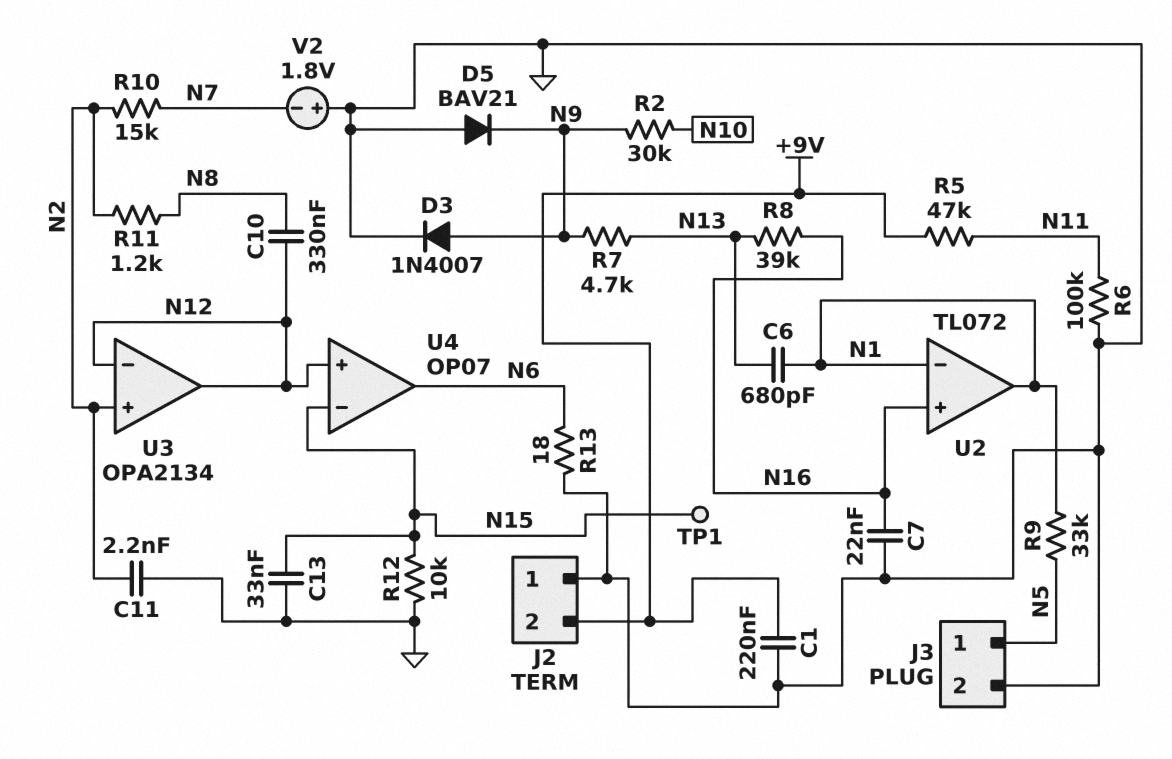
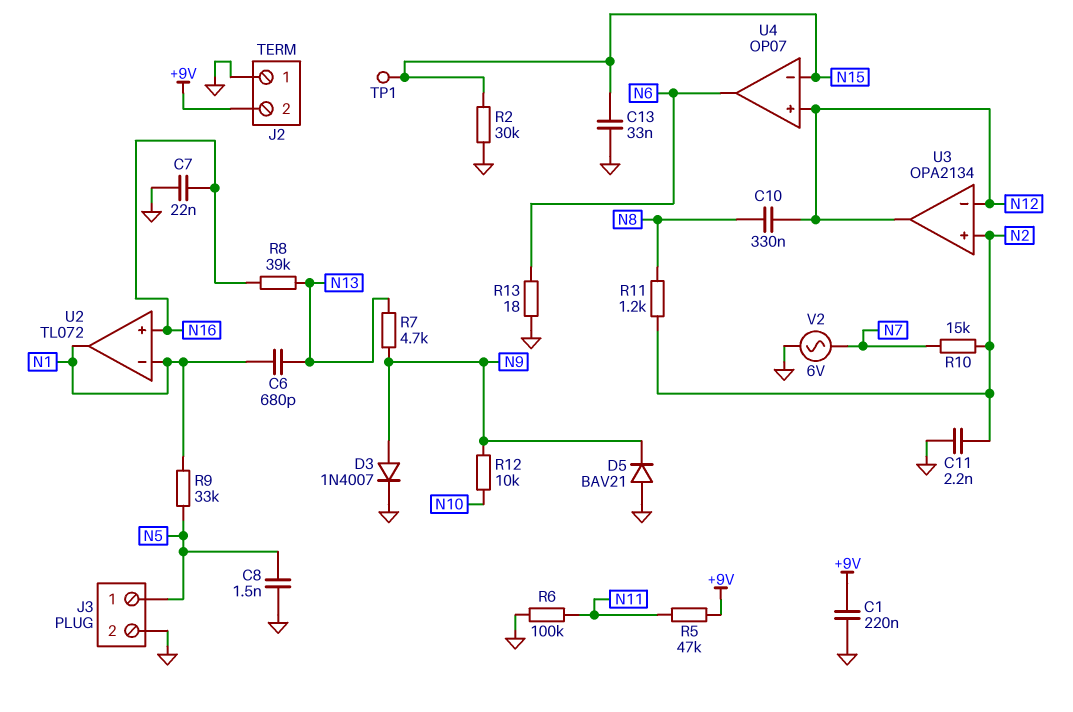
C8: none -> 1.5nF (GND, N5)
R2: 30k (N9, N10) -> 30k (GND, N15)
R12: 10k (GND, N15) -> 10k (N9, N10)
V2: 1.8V (plus GND, minus N7) -> AC 6V (GND, N7)

